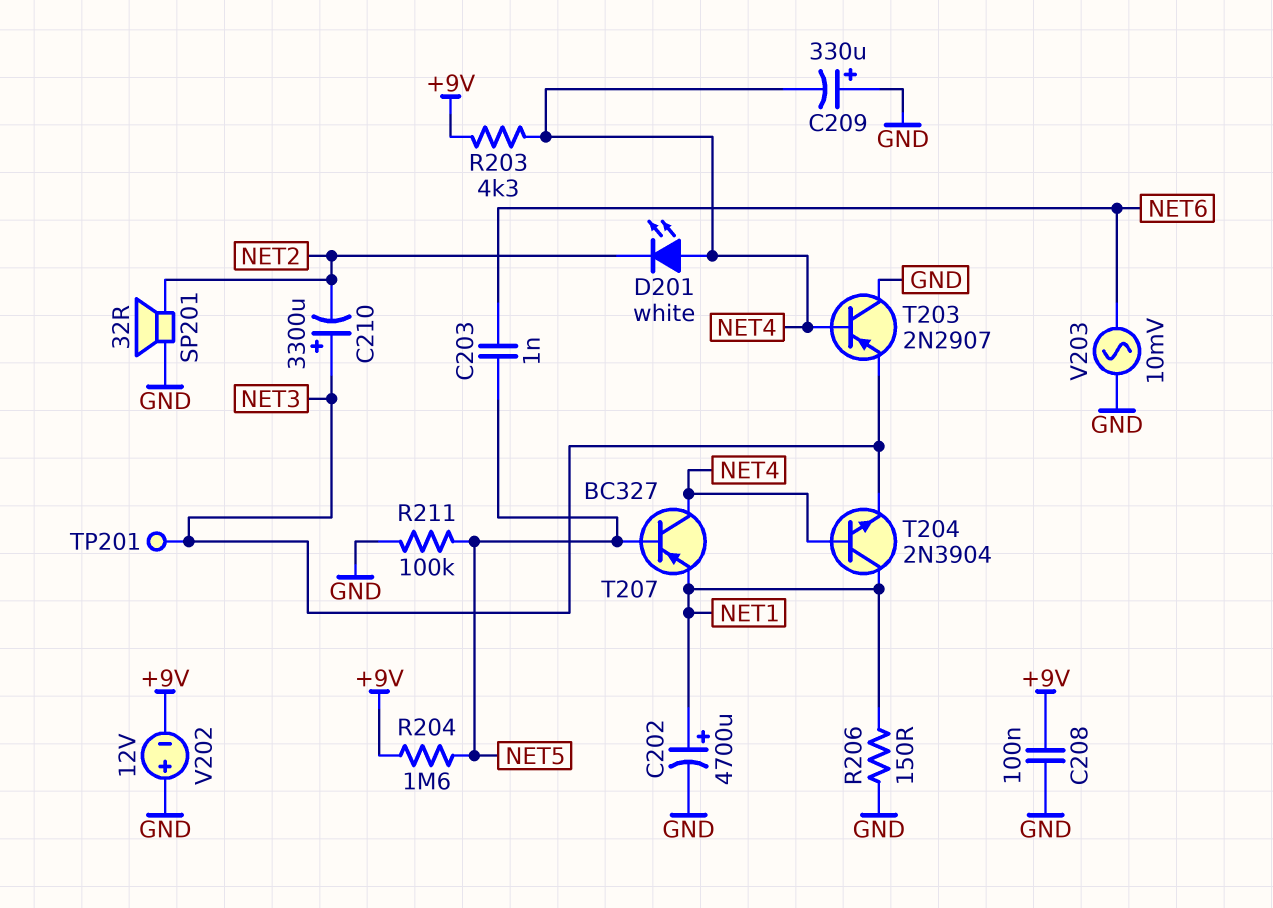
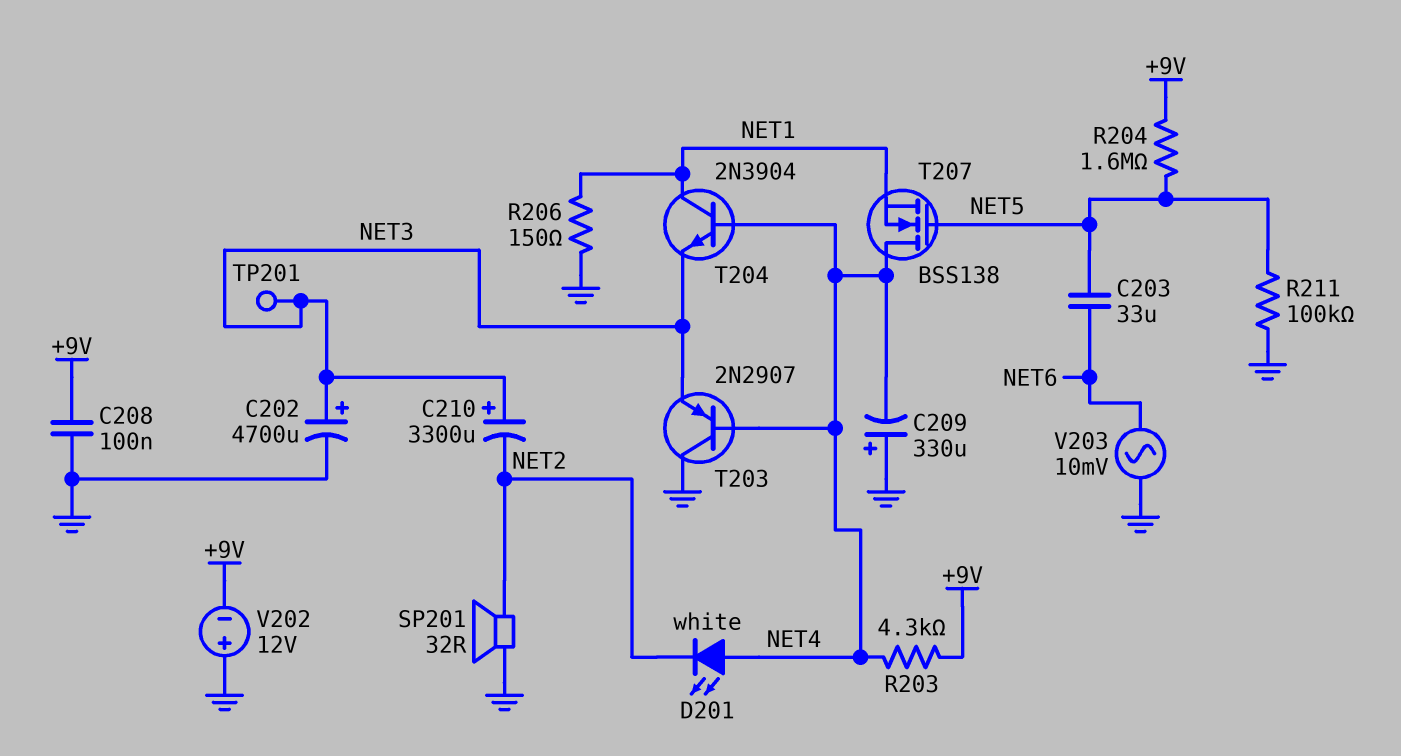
C202: 4700uF (plus NET1, minus GND) -> 4700uF (plus NET3, minus GND)
C203: 1nF (NET5, NET6) -> 33uF (NET5, NET6)
T207: PNP BC327 (B NET5, C NET4, E NET1) -> NMOS BSS138 (G NET5, D NET4, S NET1)

